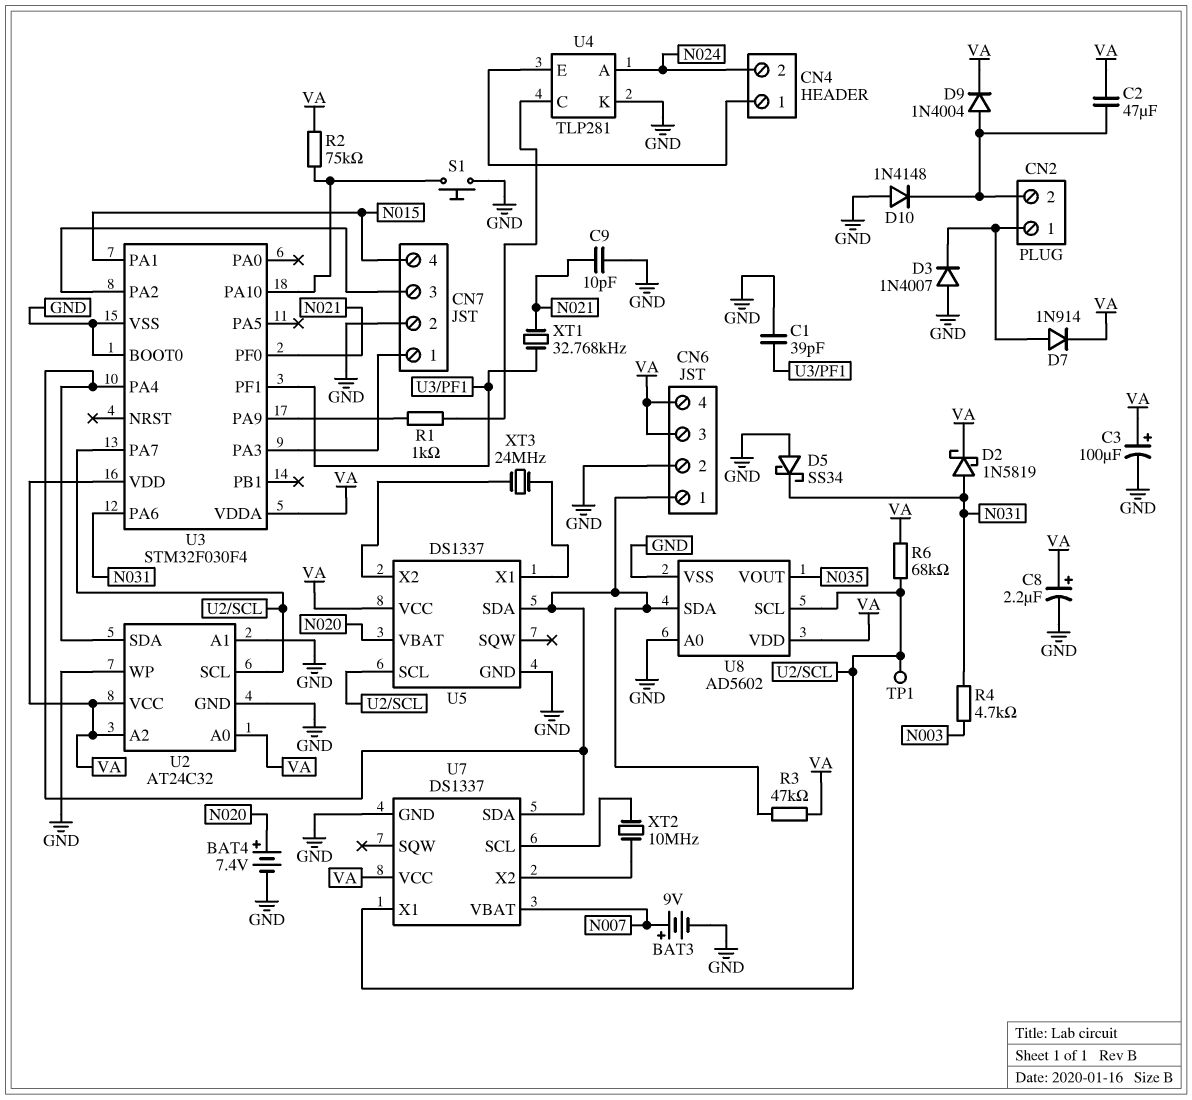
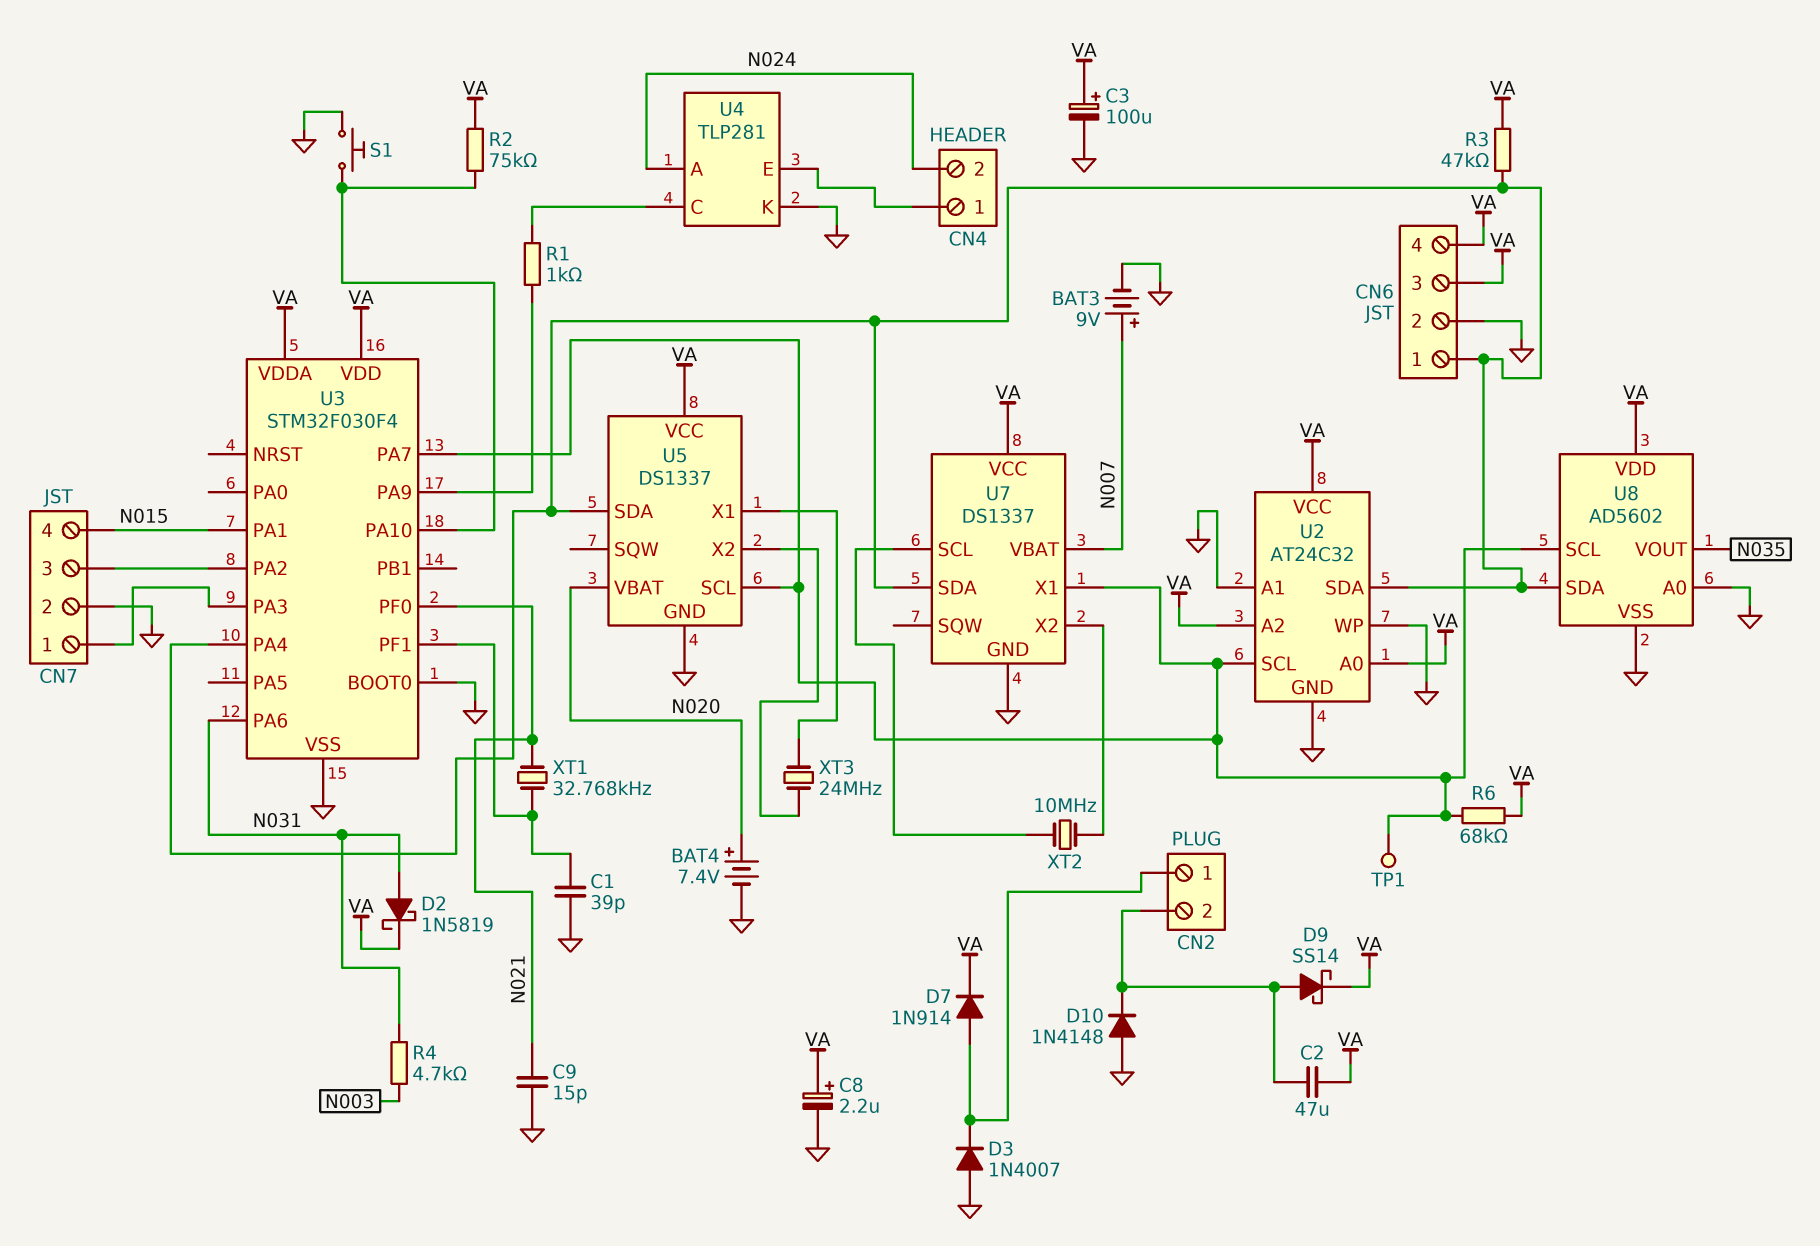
C9: 10pF (GND, N021) -> 15pF (GND, N021)
D5: schottky SS34 (A GND, K N031) -> none
D9: diode 1N4004 (A CN2/2, K VA) -> schottky SS14 (A CN2/2, K VA)

